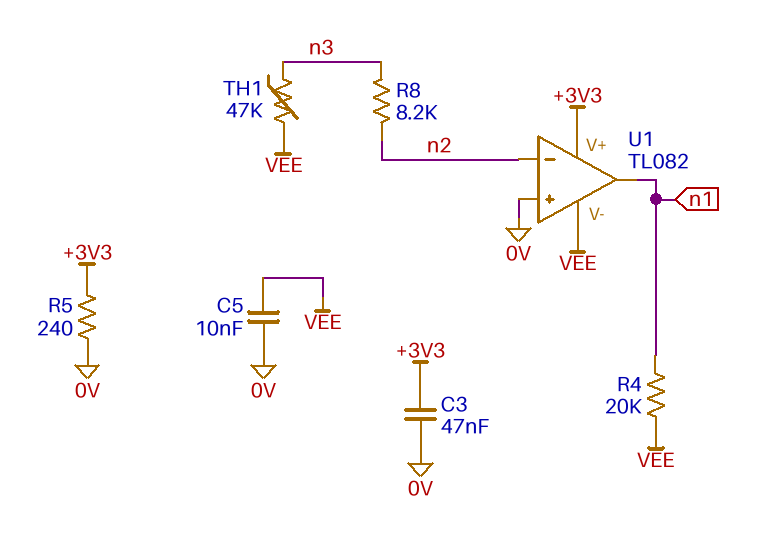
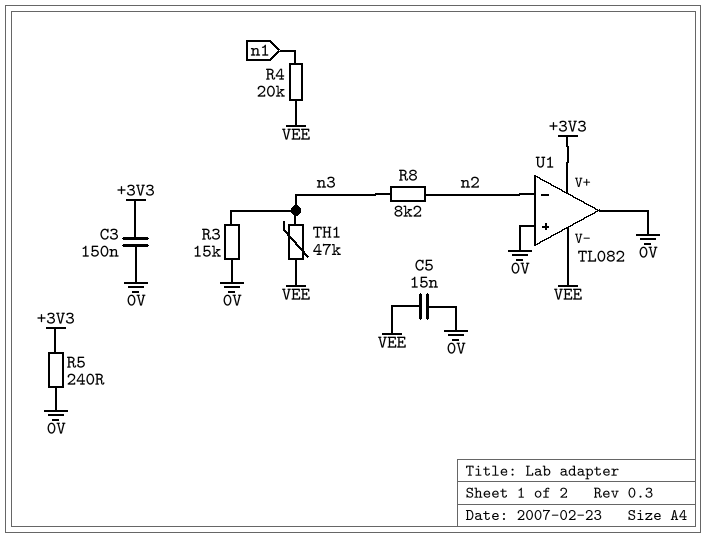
C3: 47nF (+3V3, 0V) -> 150nF (+3V3, 0V)
C5: 10nF (0V, VEE) -> 15nF (0V, VEE)
R3: none -> 15k (0V, n3)
U1 pin out: n1 -> 0V

